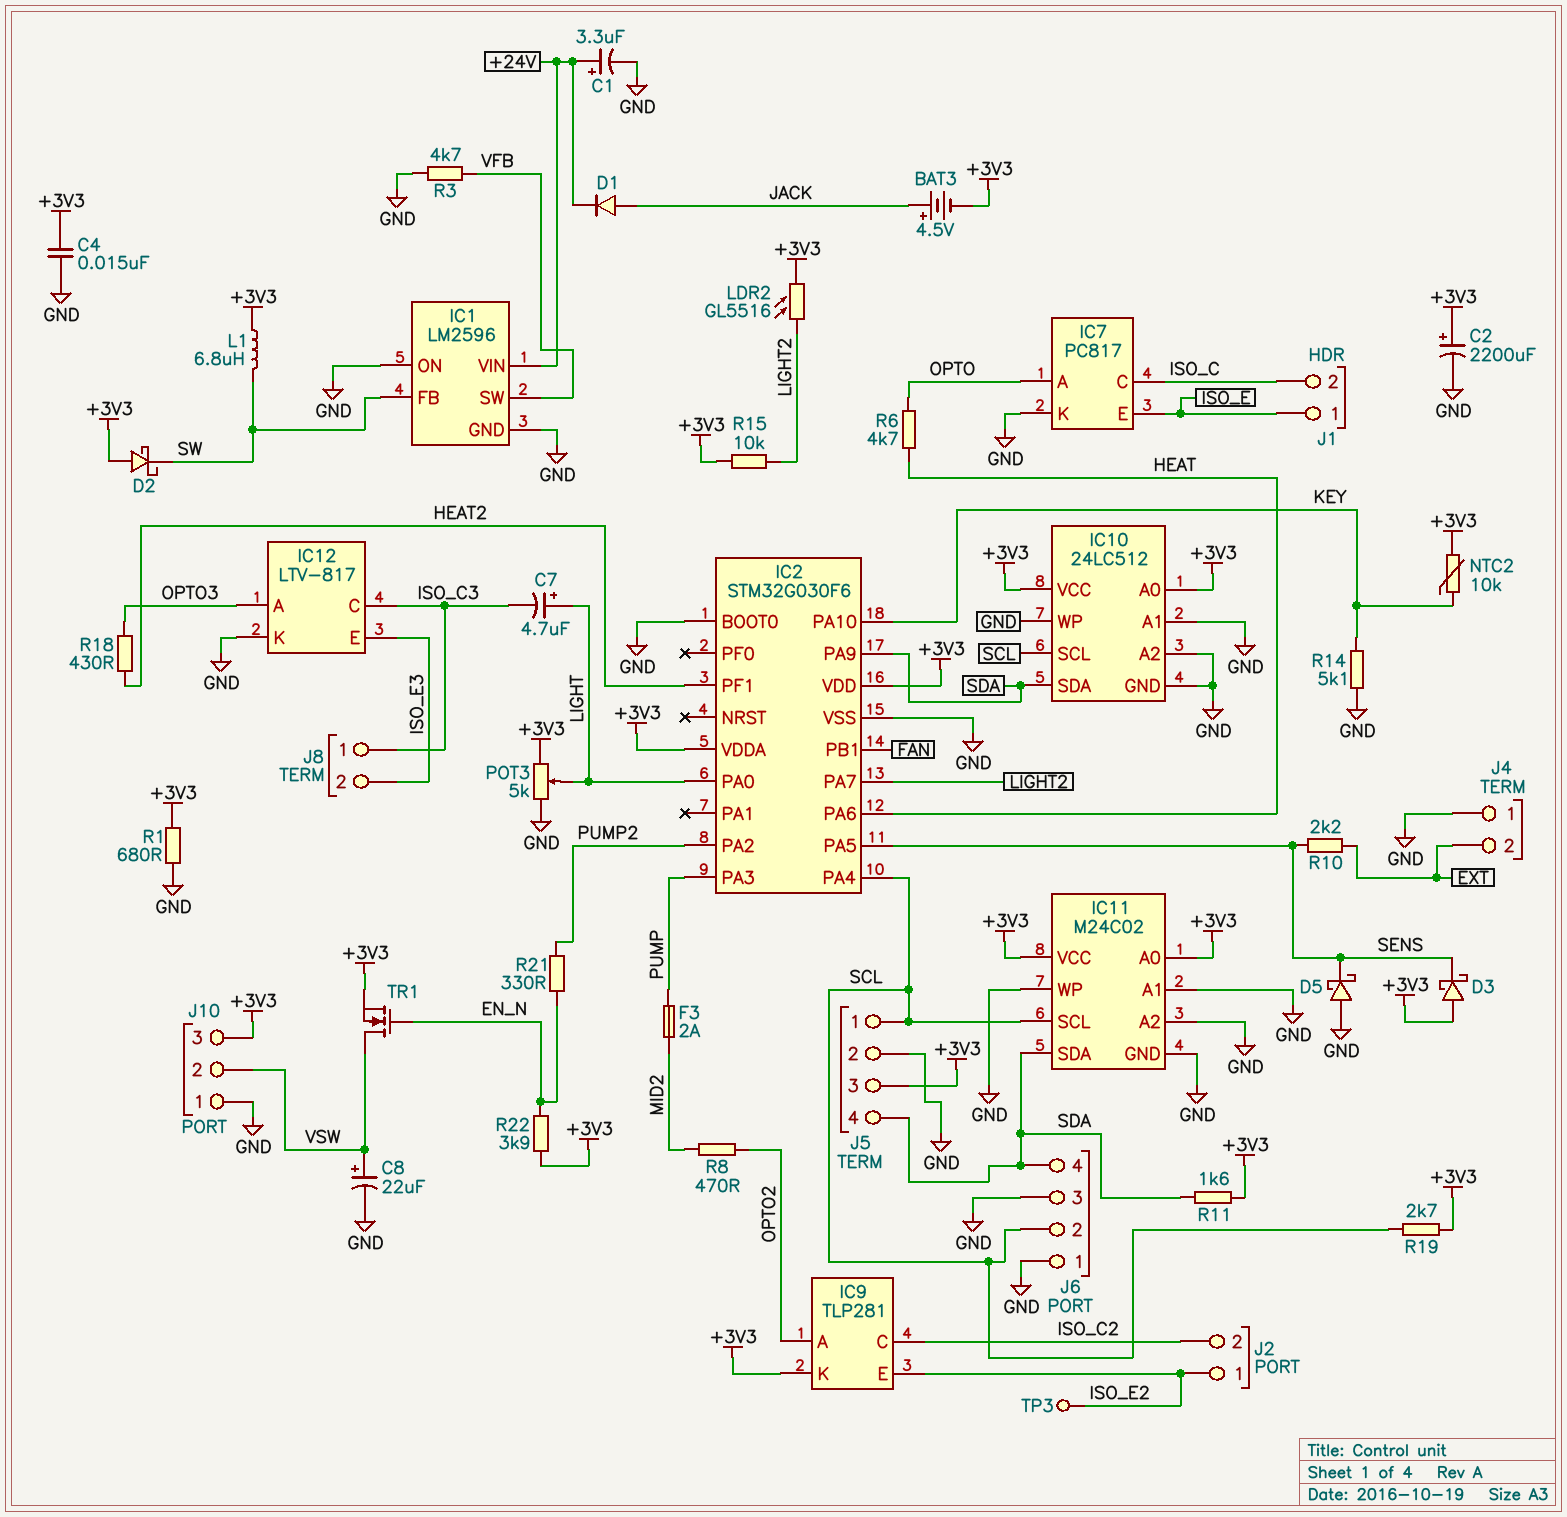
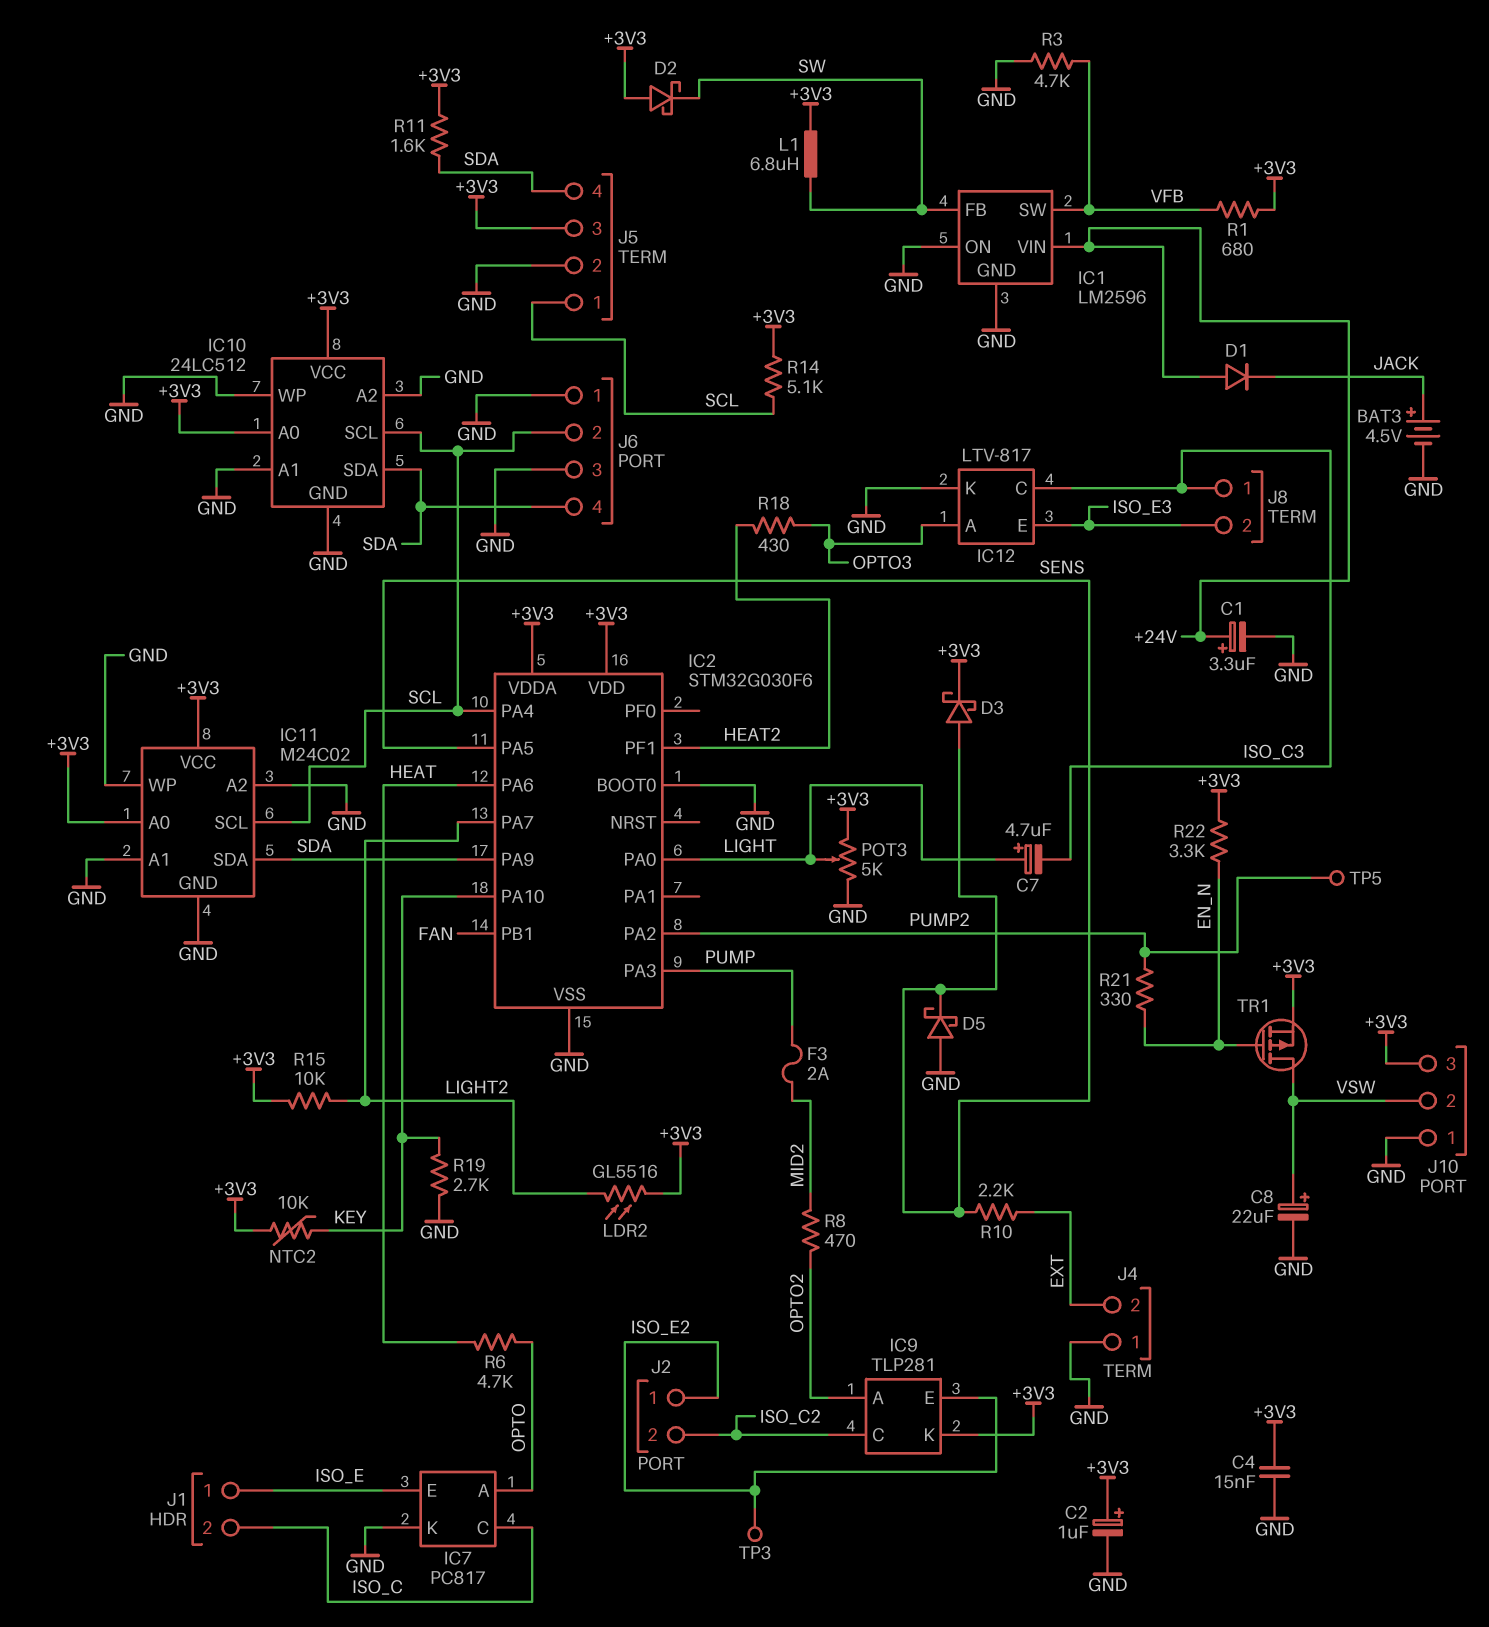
BAT3: 4.5V (plus JACK, minus +3V3) -> 4.5V (plus JACK, minus GND)
C2: 2200uF (plus +3V3, minus GND) -> 1uF (plus +3V3, minus GND)
D1: diode (A JACK, K +24V) -> diode (A +24V, K JACK)
D3: schottky (A +3V3, K SENS) -> schottky (A SENS, K +3V3)
R1: 680 (+3V3, GND) -> 680 (+3V3, VFB)
R14: 5.1k (GND, KEY) -> 5.1k (+3V3, SCL)
R19: 2.7k (+3V3, SCL) -> 2.7k (GND, KEY)
R22: 3.9k (+3V3, EN_N) -> 3.3k (+3V3, EN_N)
TP5: none -> test point (PUMP2)
TR1: NMOS (G EN_N, D VSW, S +3V3) -> PMOS (G EN_N, D VSW, S +3V3)

